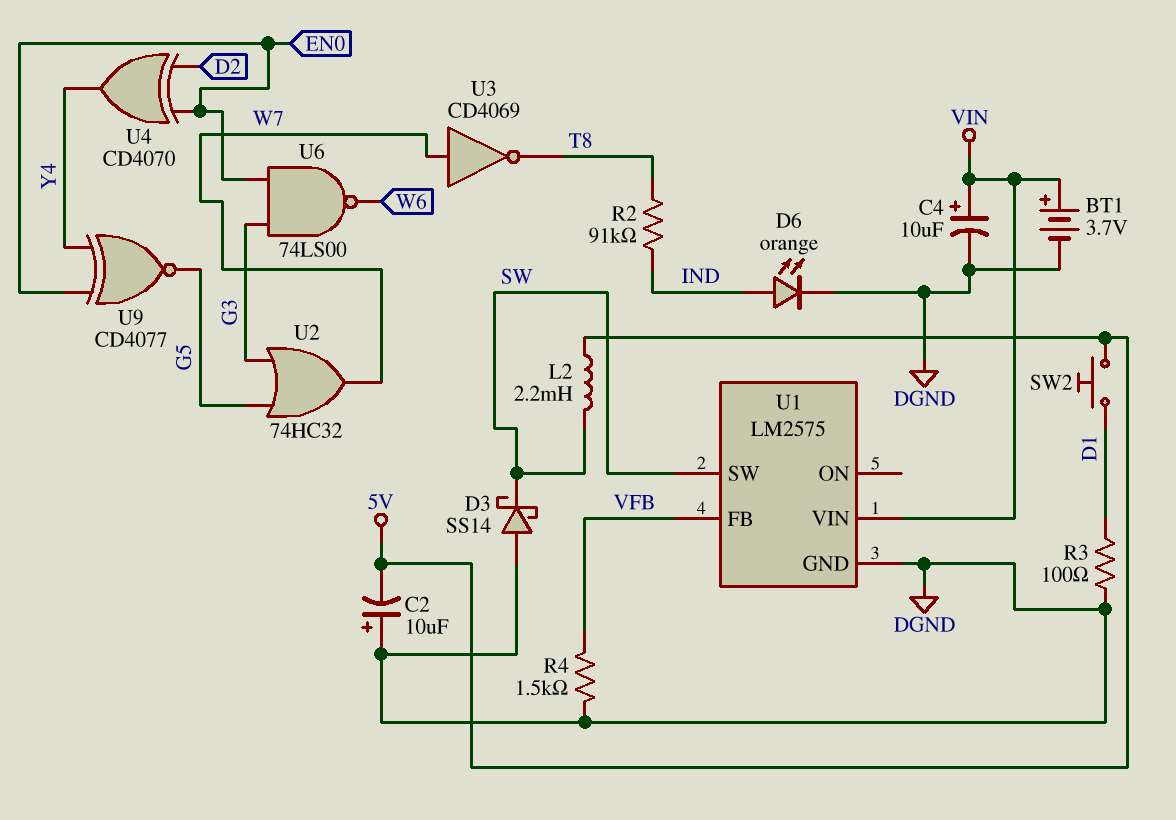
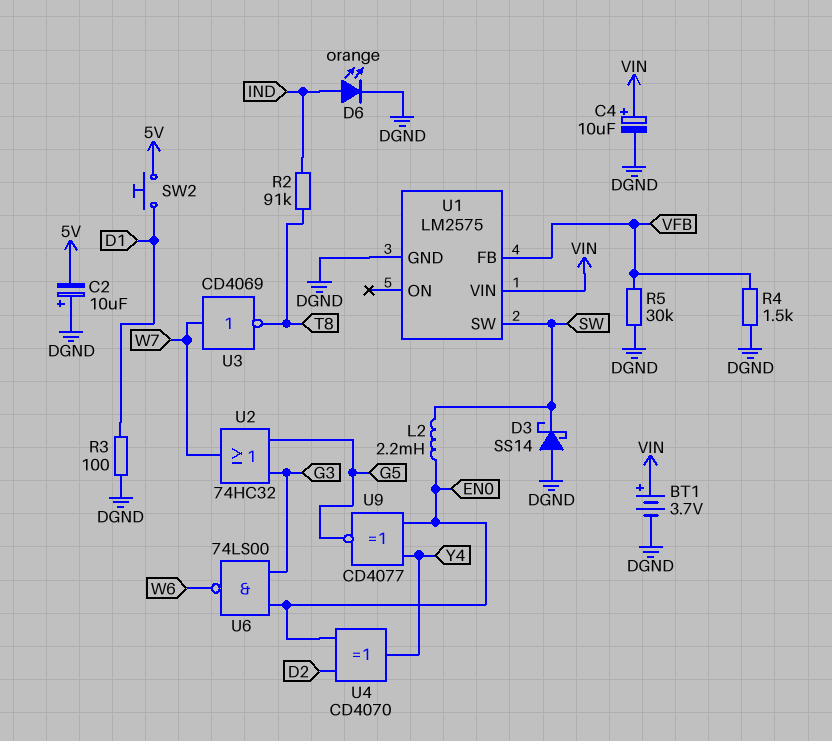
L2: 2.2mH (5V, SW) -> 2.2mH (EN0, SW)
R5: none -> 30k (DGND, VFB)

